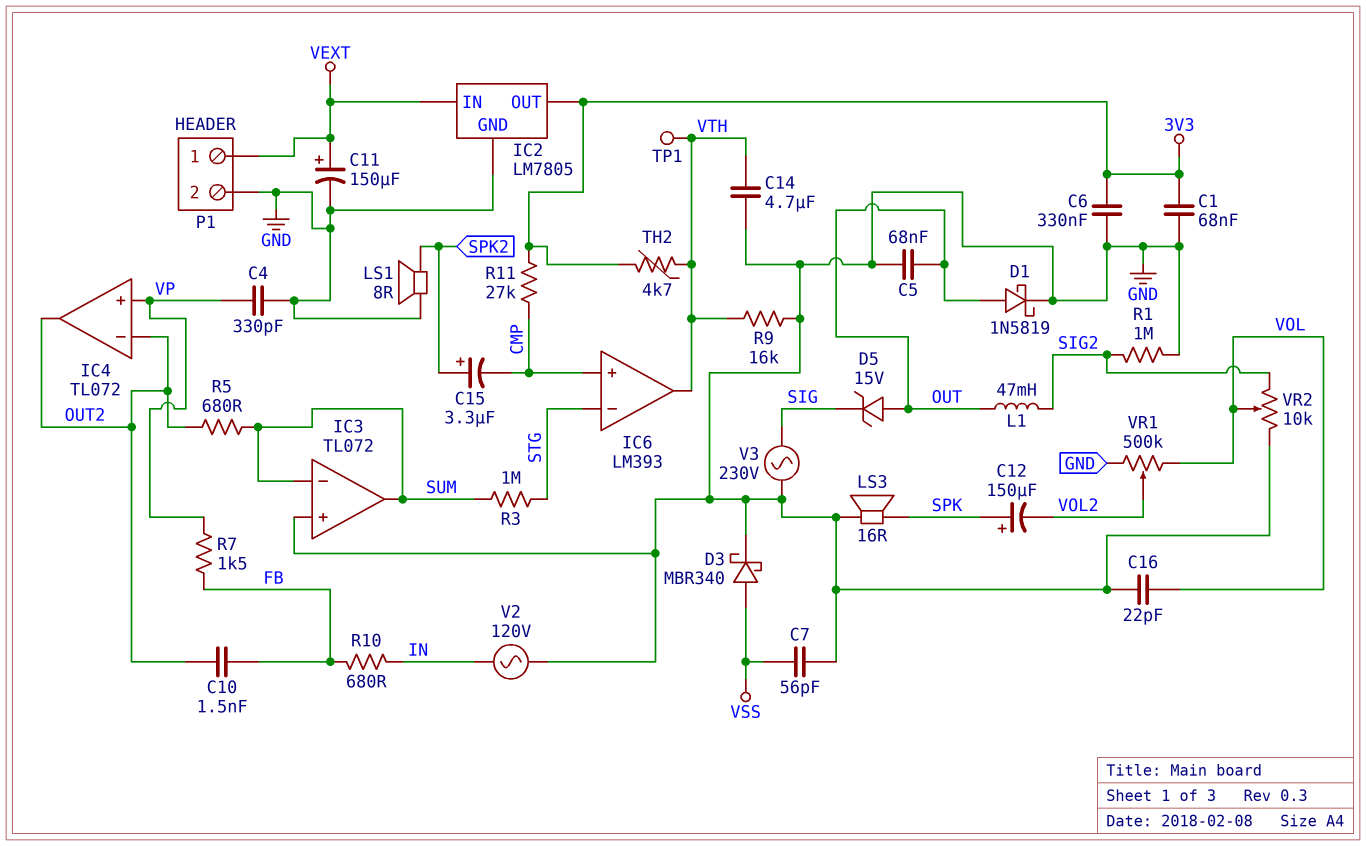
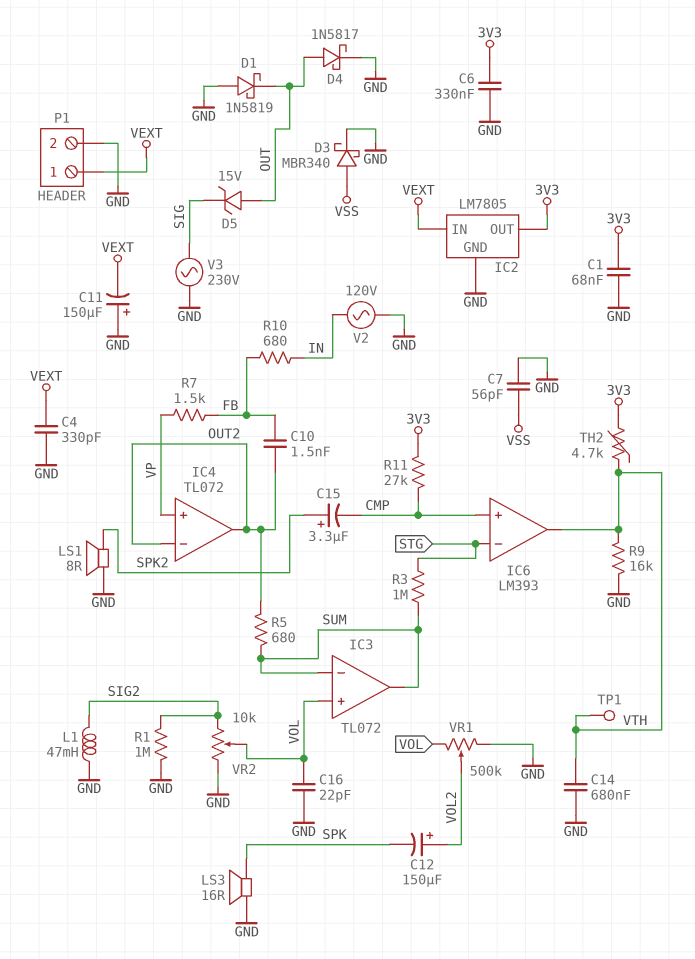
C4: 330pF (GND, VP) -> 330pF (GND, VEXT)
C5: 68nF (GND, OUT) -> none
C11: 150uF (plus VEXT, minus GND) -> 150uF (plus GND, minus VEXT)
C12: 150uF (plus SPK, minus VOL2) -> 150uF (plus VOL2, minus SPK)
C14: 4.7uF (GND, VTH) -> 680nF (GND, VTH)
D1: schottky 1N5819 (A OUT, K GND) -> schottky 1N5819 (A GND, K OUT)
D4: none -> schottky 1N5817 (A OUT, K GND)
IC3 pin in+: GND -> VOL
L1: 47mH (OUT, SIG2) -> 47mH (GND, SIG2)

